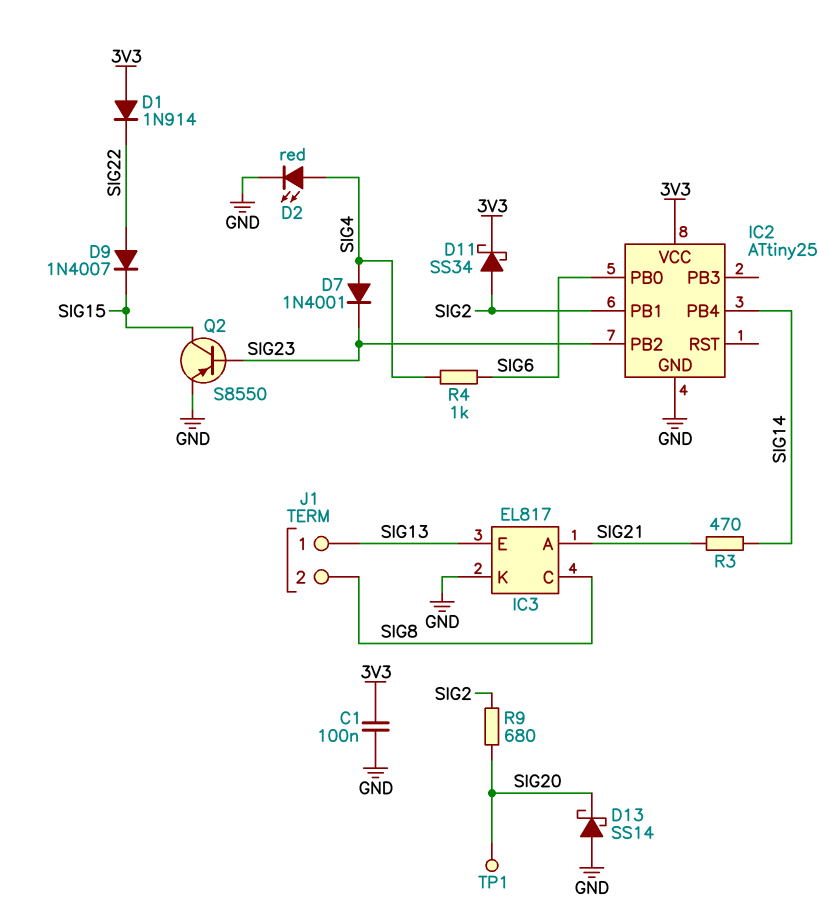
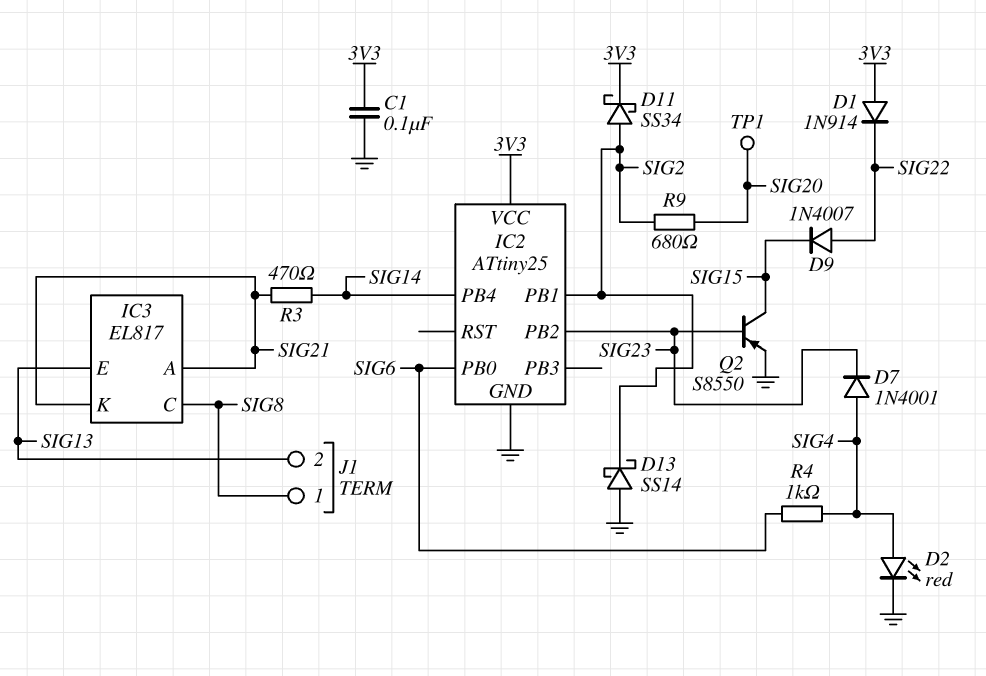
D13: schottky SS14 (A GND, K SIG20) -> schottky SS14 (A GND, K SIG2)
IC3 pin K: GND -> SIG21
J1 pin 1: SIG13 -> SIG8
J1 pin 2: SIG8 -> SIG13

